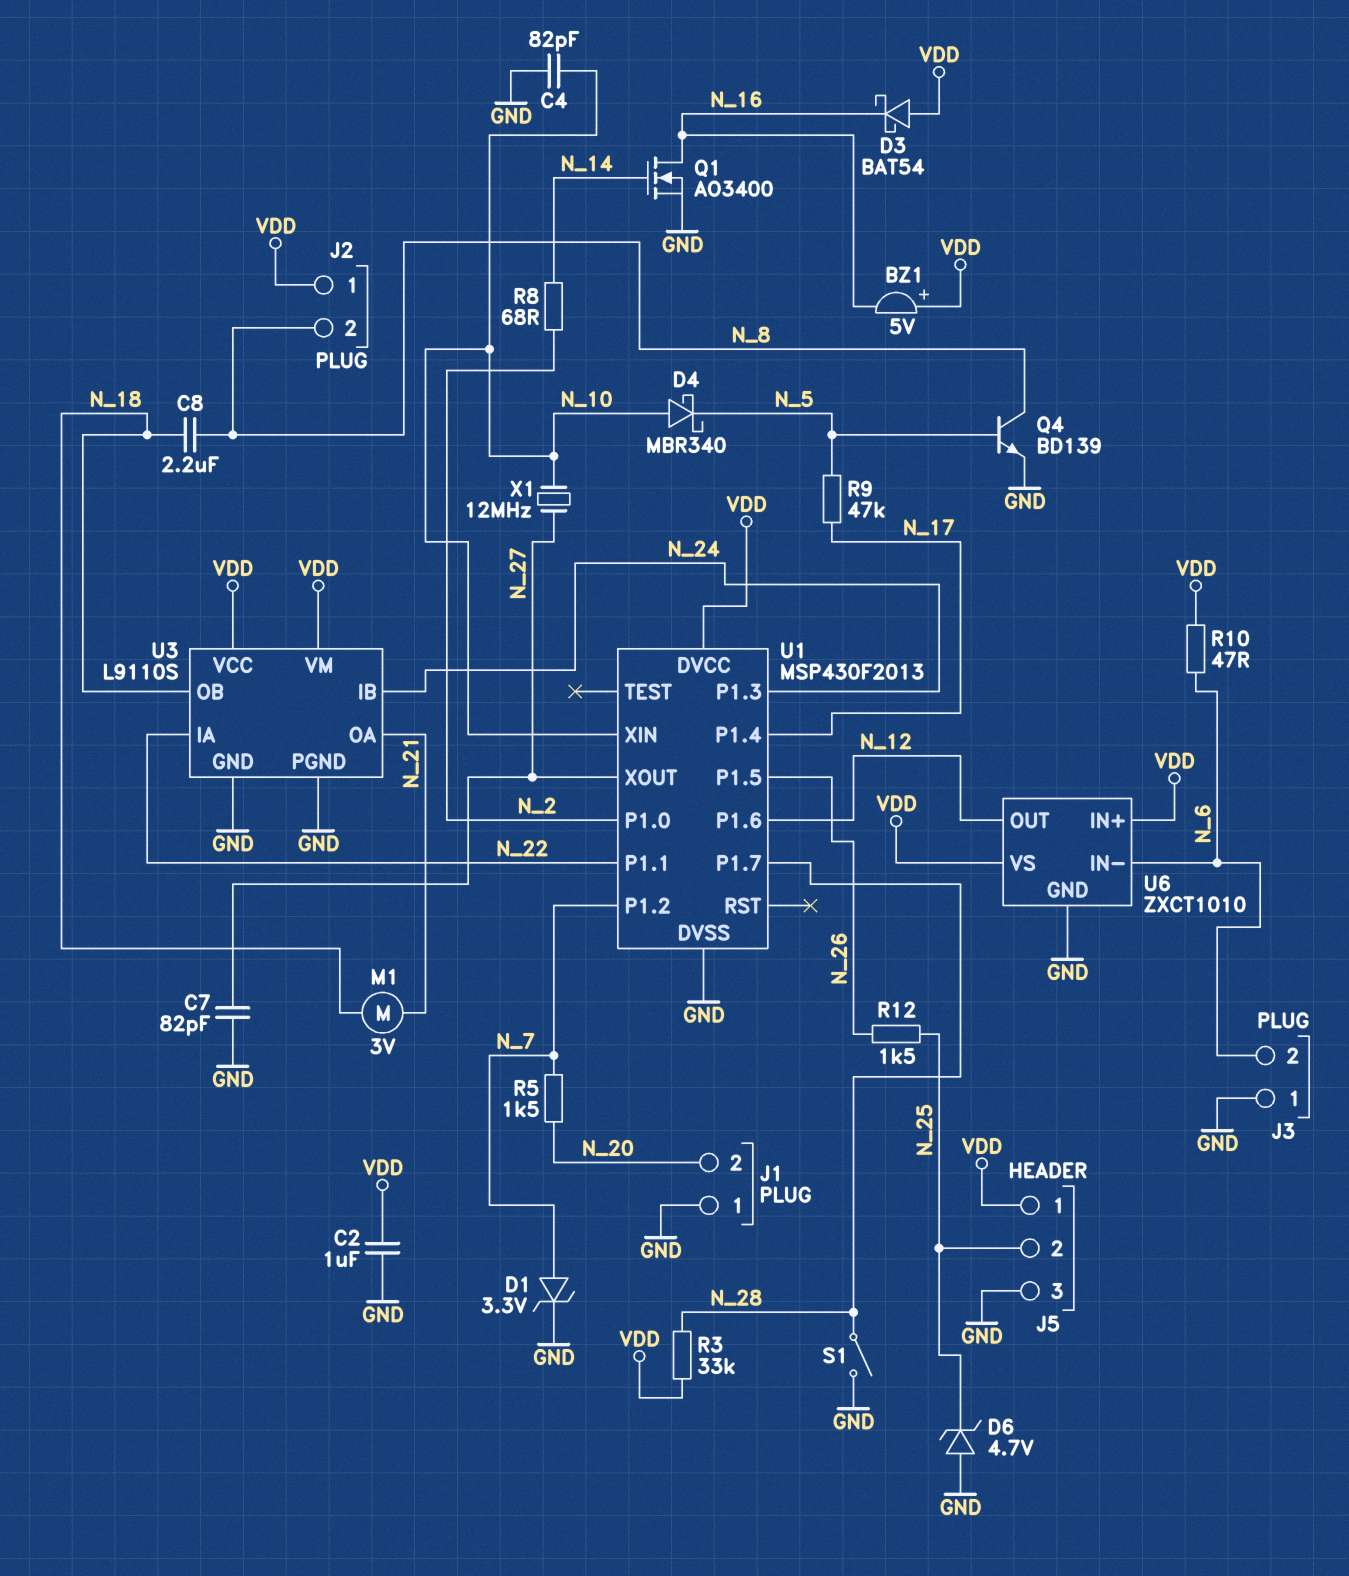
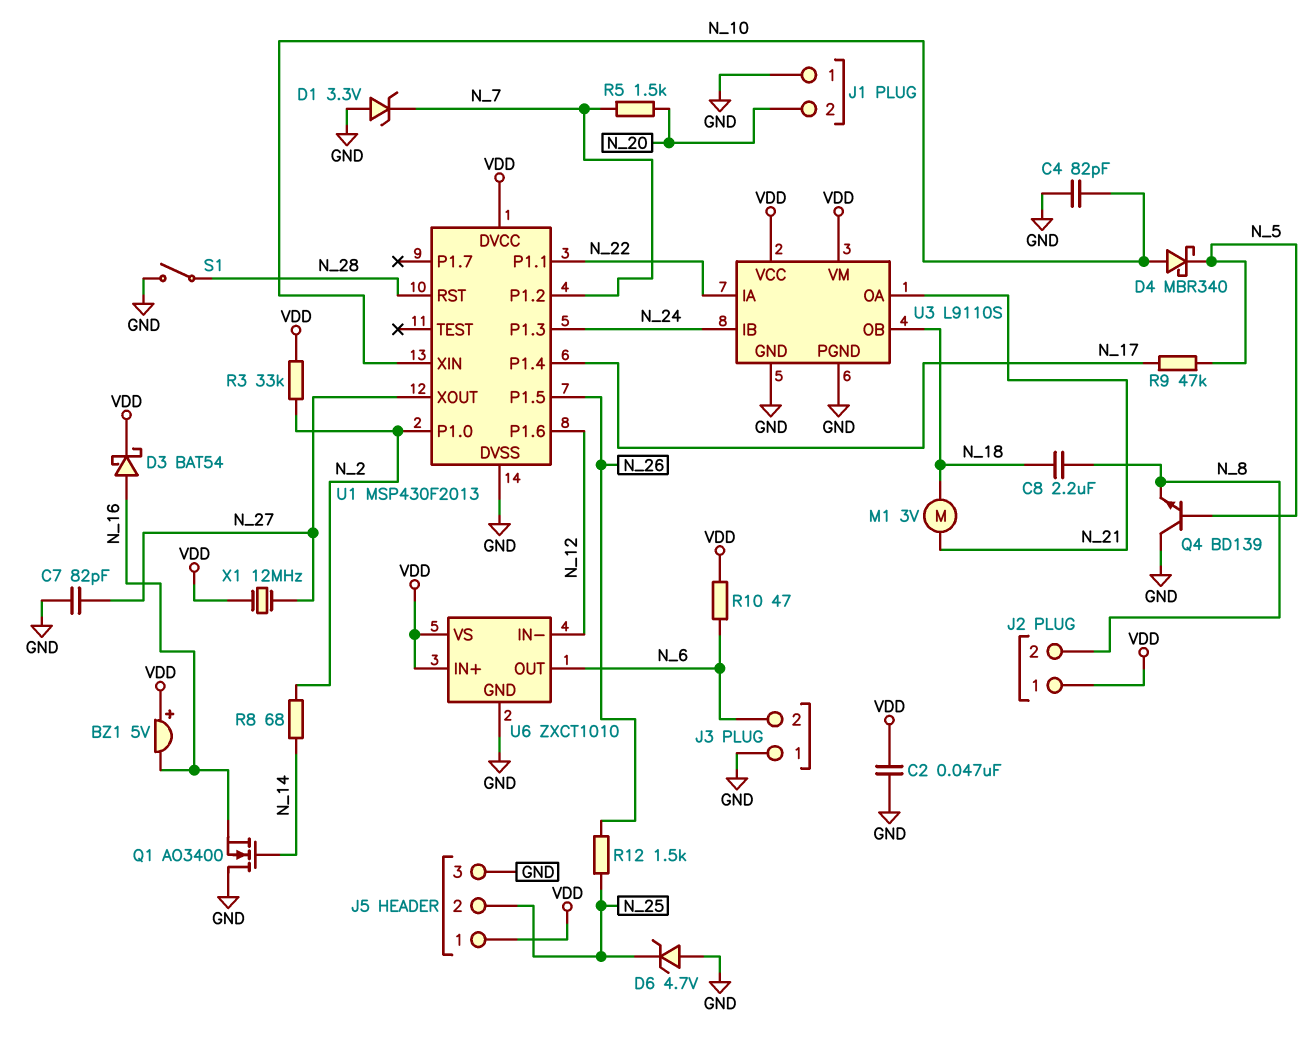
C2: 1uF (GND, VDD) -> 47nF (GND, VDD)
D1: zener 3.3V (A N_7, K GND) -> zener 3.3V (A GND, K N_7)
D3: schottky BAT54 (A VDD, K N_16) -> schottky BAT54 (A N_16, K VDD)
Q1: NMOS AO3400 (G N_14, D N_16, S GND) -> NMOS AO3400 (G N_14, D GND, S N_16)
Q4: NPN BD139 (B N_5, C N_8, E GND) -> NPN BD139 (B N_5, C GND, E N_8)
R3: 33k (N_28, VDD) -> 33k (N_2, VDD)
U1 pin P1.7: N_28 -> none
U1 pin RST: none -> N_28
U6 pin IN-: N_6 -> N_12
U6 pin OUT: N_12 -> N_6
X1: 12MHz (N_10, N_27) -> 12MHz (N_27, VDD)

